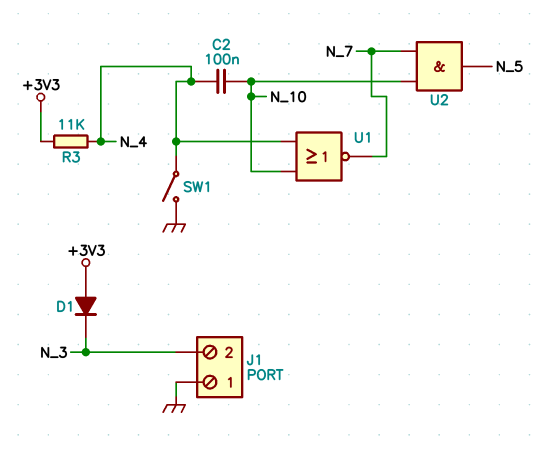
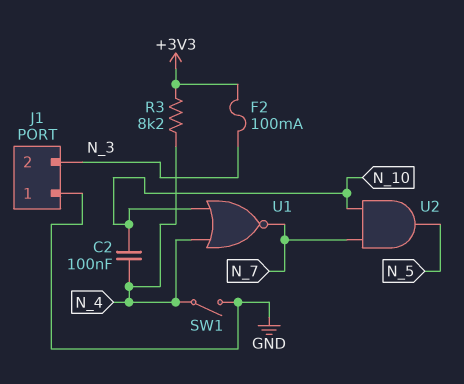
D1: diode (A +3V3, K N_3) -> none
F2: none -> 100mA (+3V3, N_3)
R3: 11k (+3V3, N_4) -> 8.2k (+3V3, N_4)

